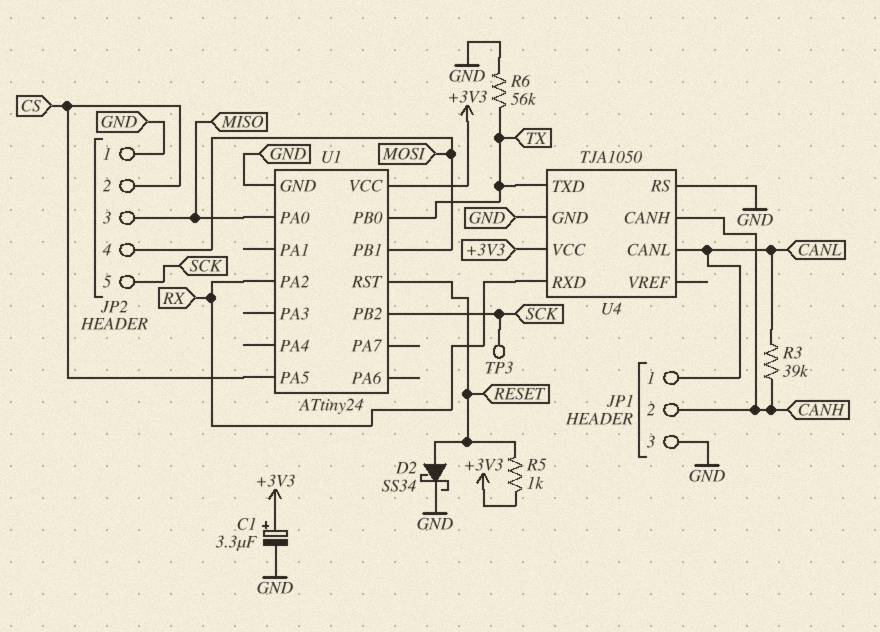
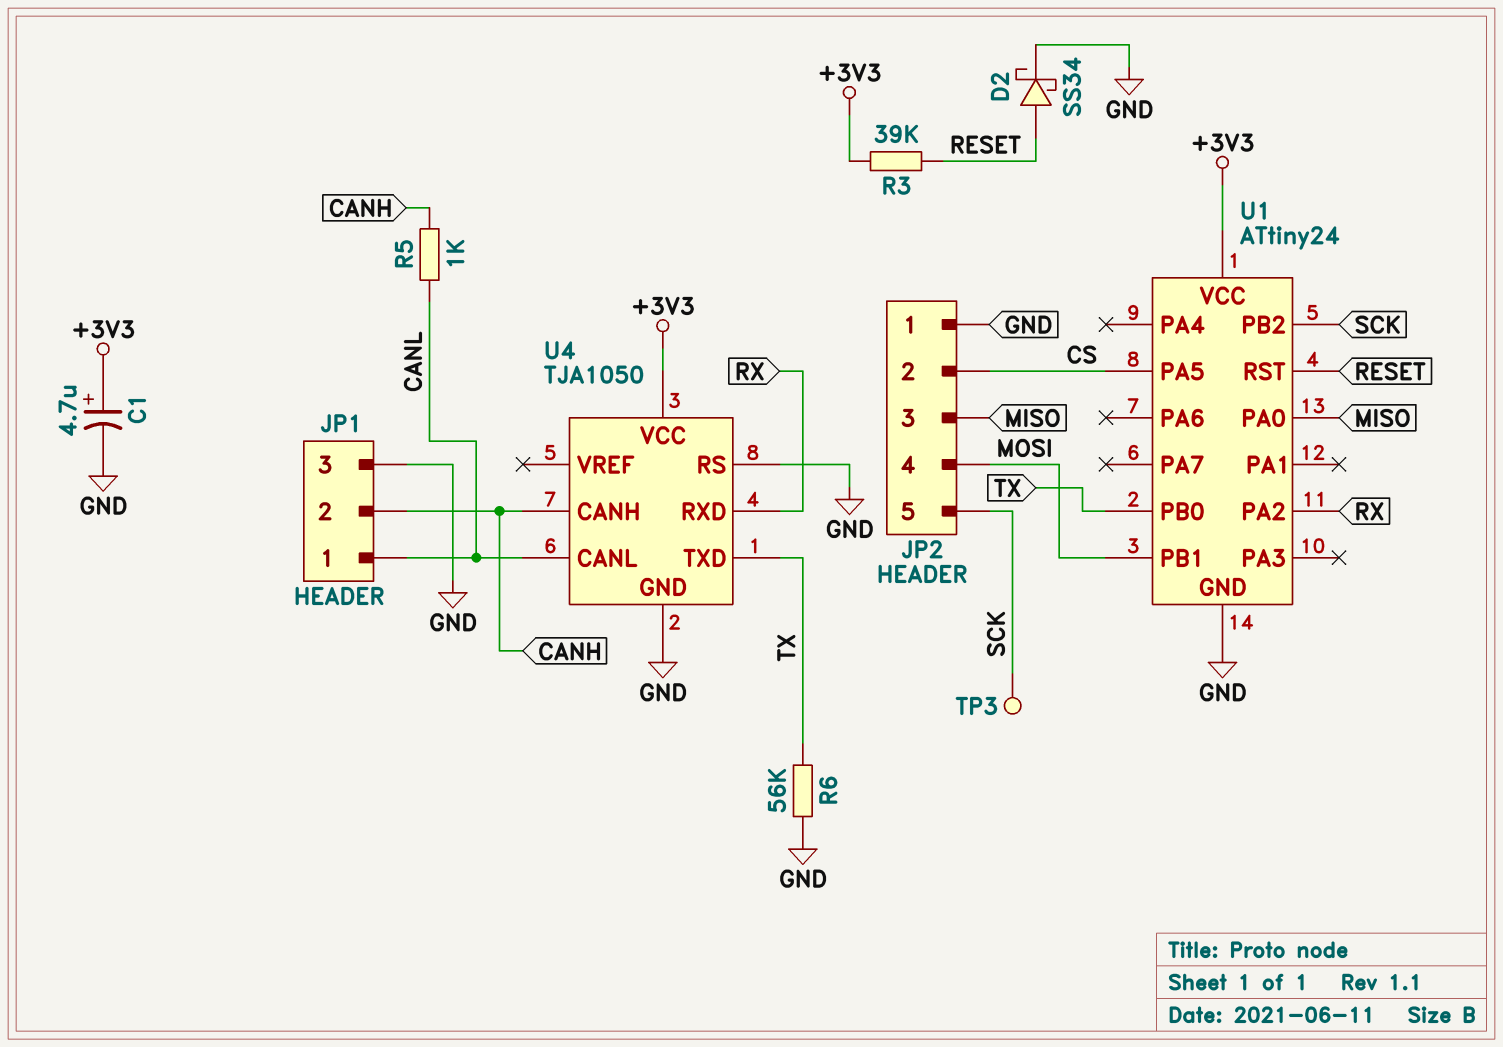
C1: 3.3uF (plus +3V3, minus GND) -> 4.7uF (plus +3V3, minus GND)
R3: 39k (CANH, CANL) -> 39k (+3V3, RESET)
R5: 1k (+3V3, RESET) -> 1k (CANH, CANL)

